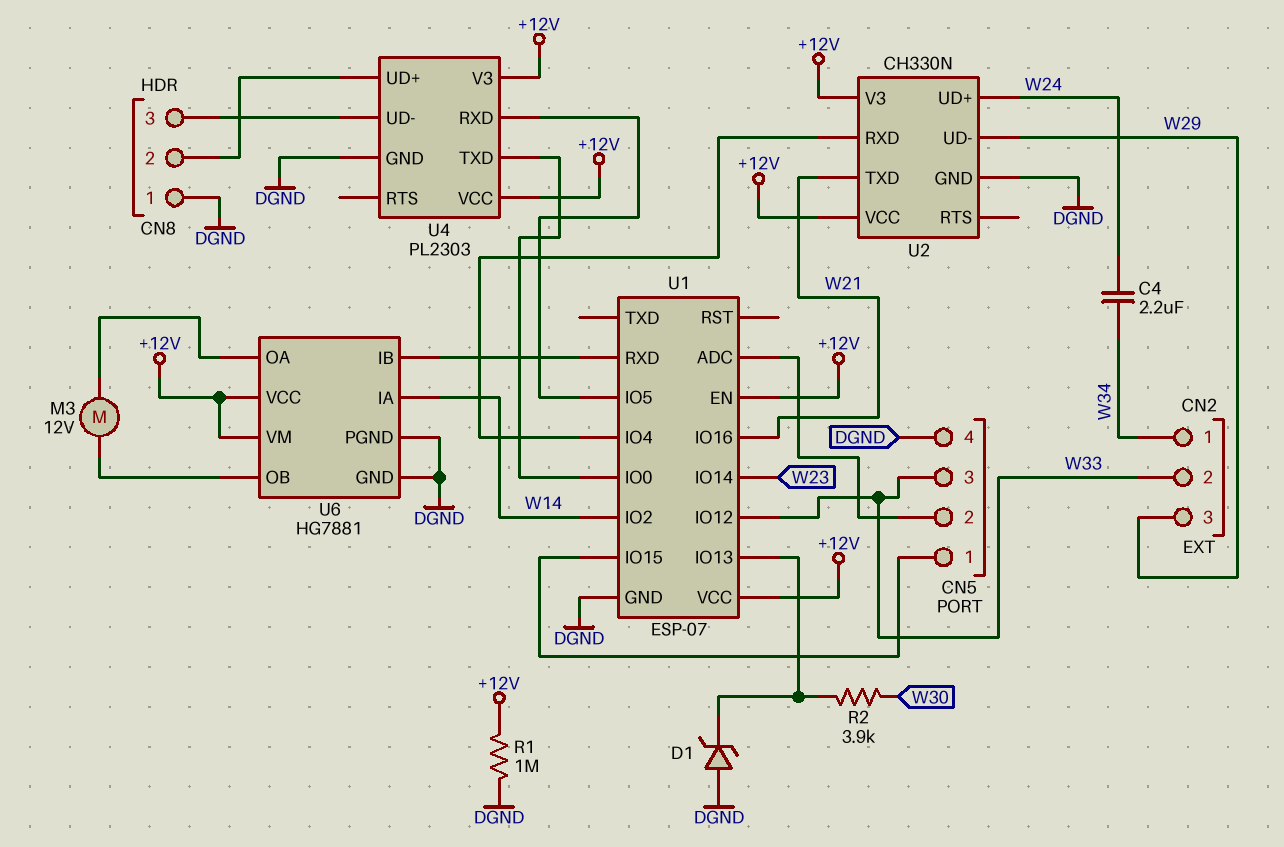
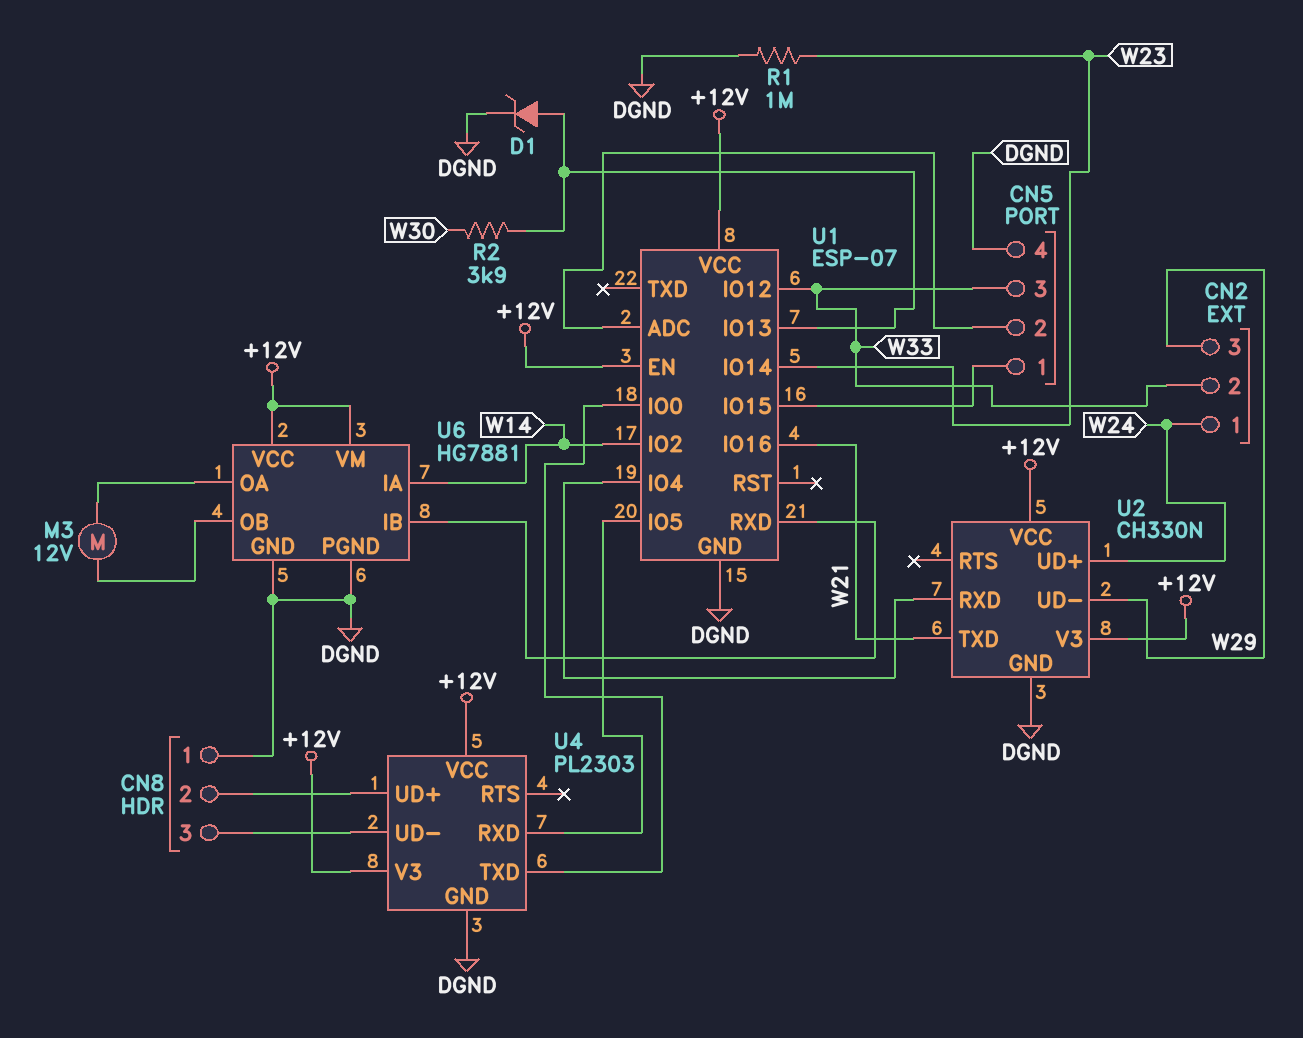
C4: 2.2uF (W24, W34) -> none
CN2 pin 1: W34 -> W24
D1: zener (A DGND, K U1/IO13) -> zener (A U1/IO13, K DGND)
R1: 1M (+12V, DGND) -> 1M (DGND, W23)

